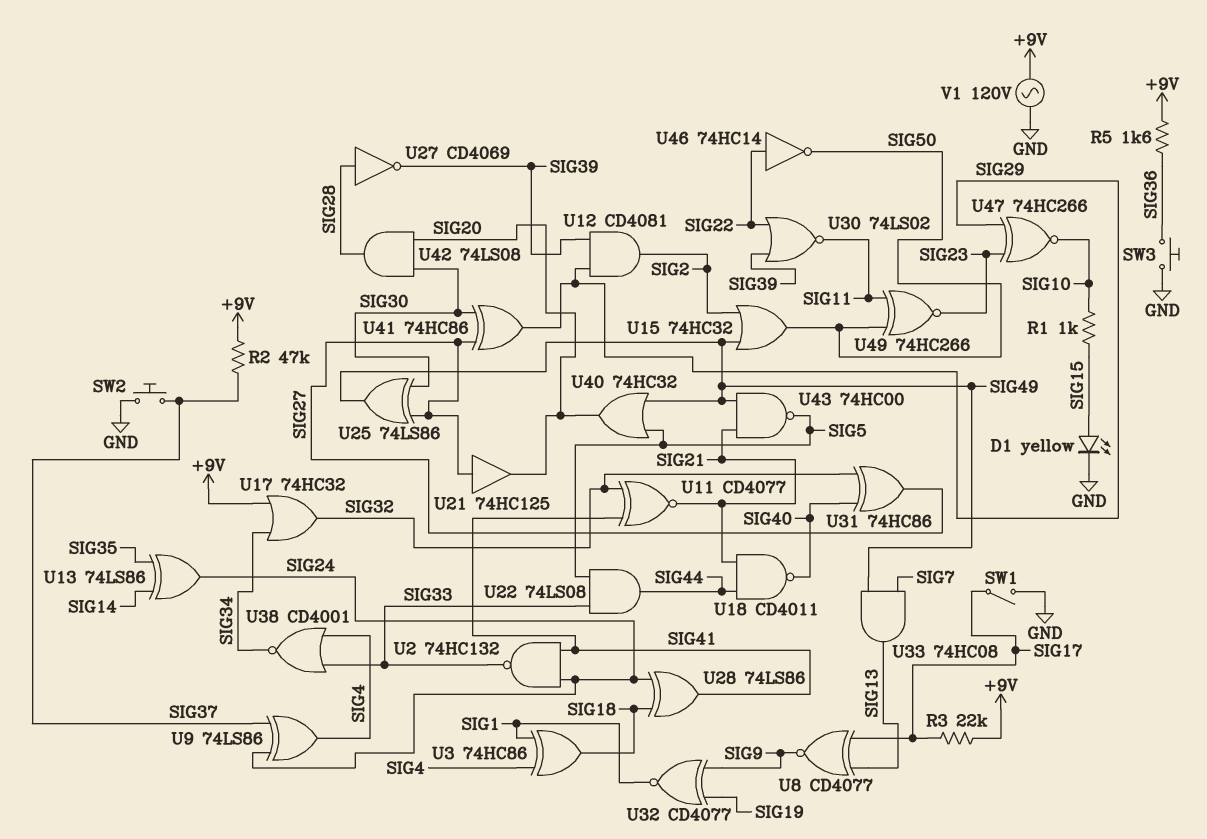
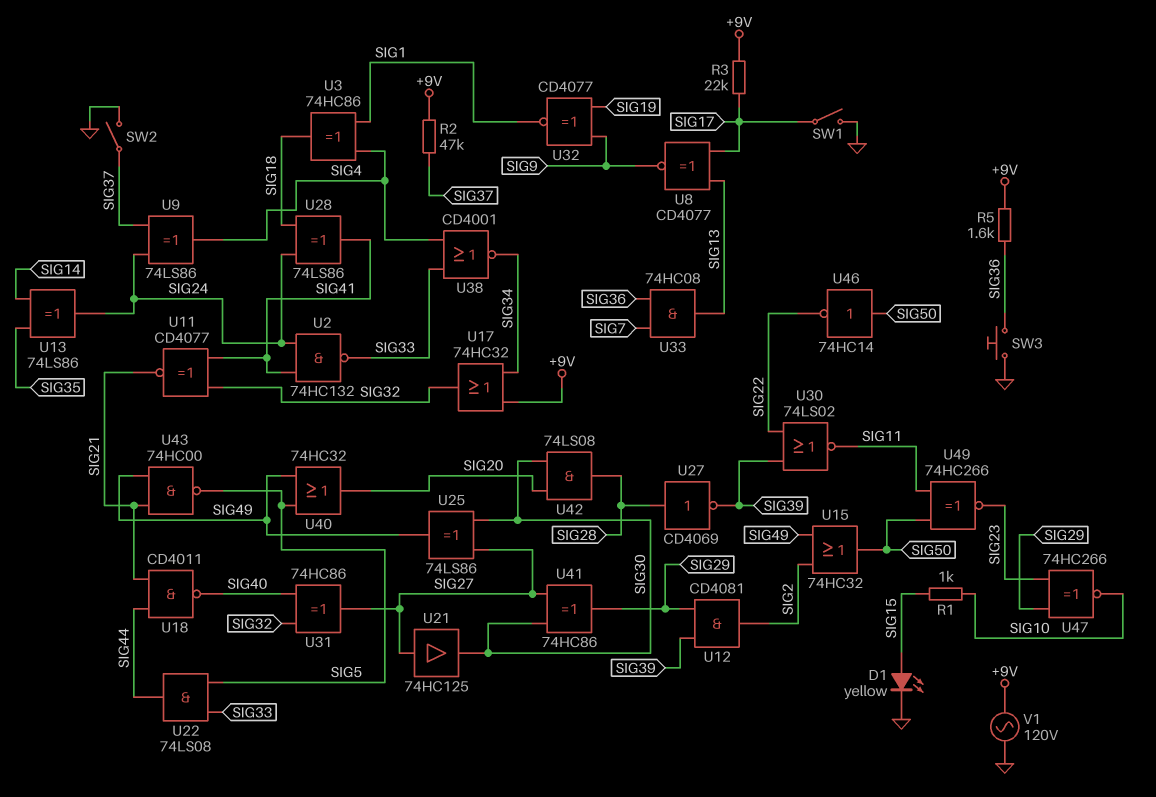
SW2: button (GND, SIG37) -> switch (GND, SIG37)
U21: buffer 74HC125 (in SIG27, out SIG20) -> buffer 74HC125 (in SIG27, out SIG30)
U33: AND 74HC08 (in SIG7, in SIG49, out SIG13) -> AND 74HC08 (in SIG7, in SIG36, out SIG13)
U46: NOT 74HC14 (in SIG22, out SIG50) -> NOT 74HC14 (in SIG50, out SIG22)

